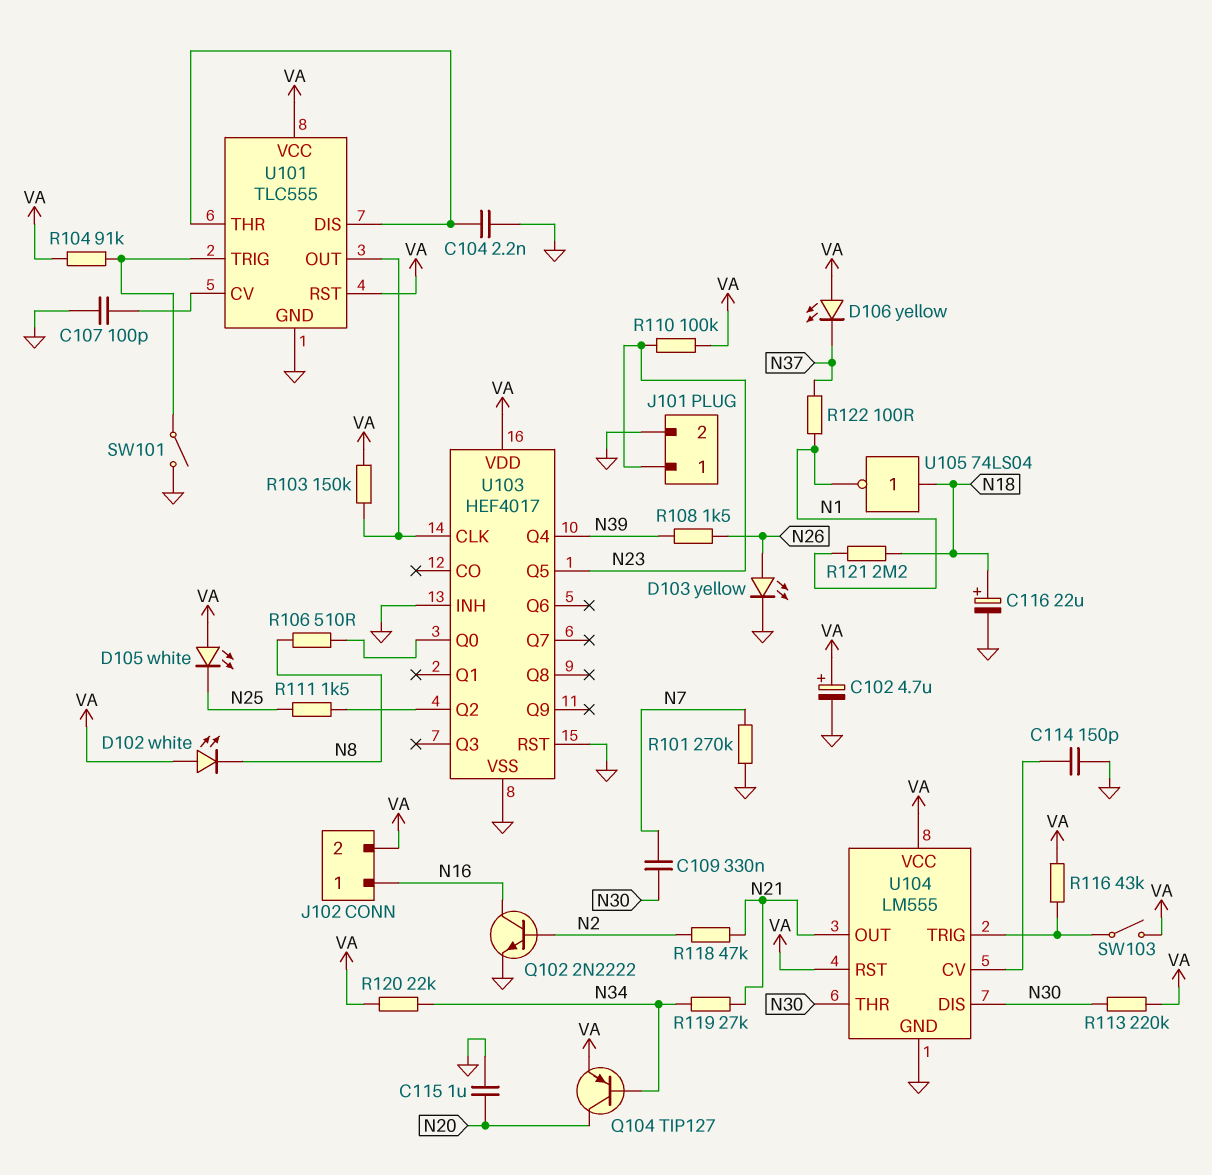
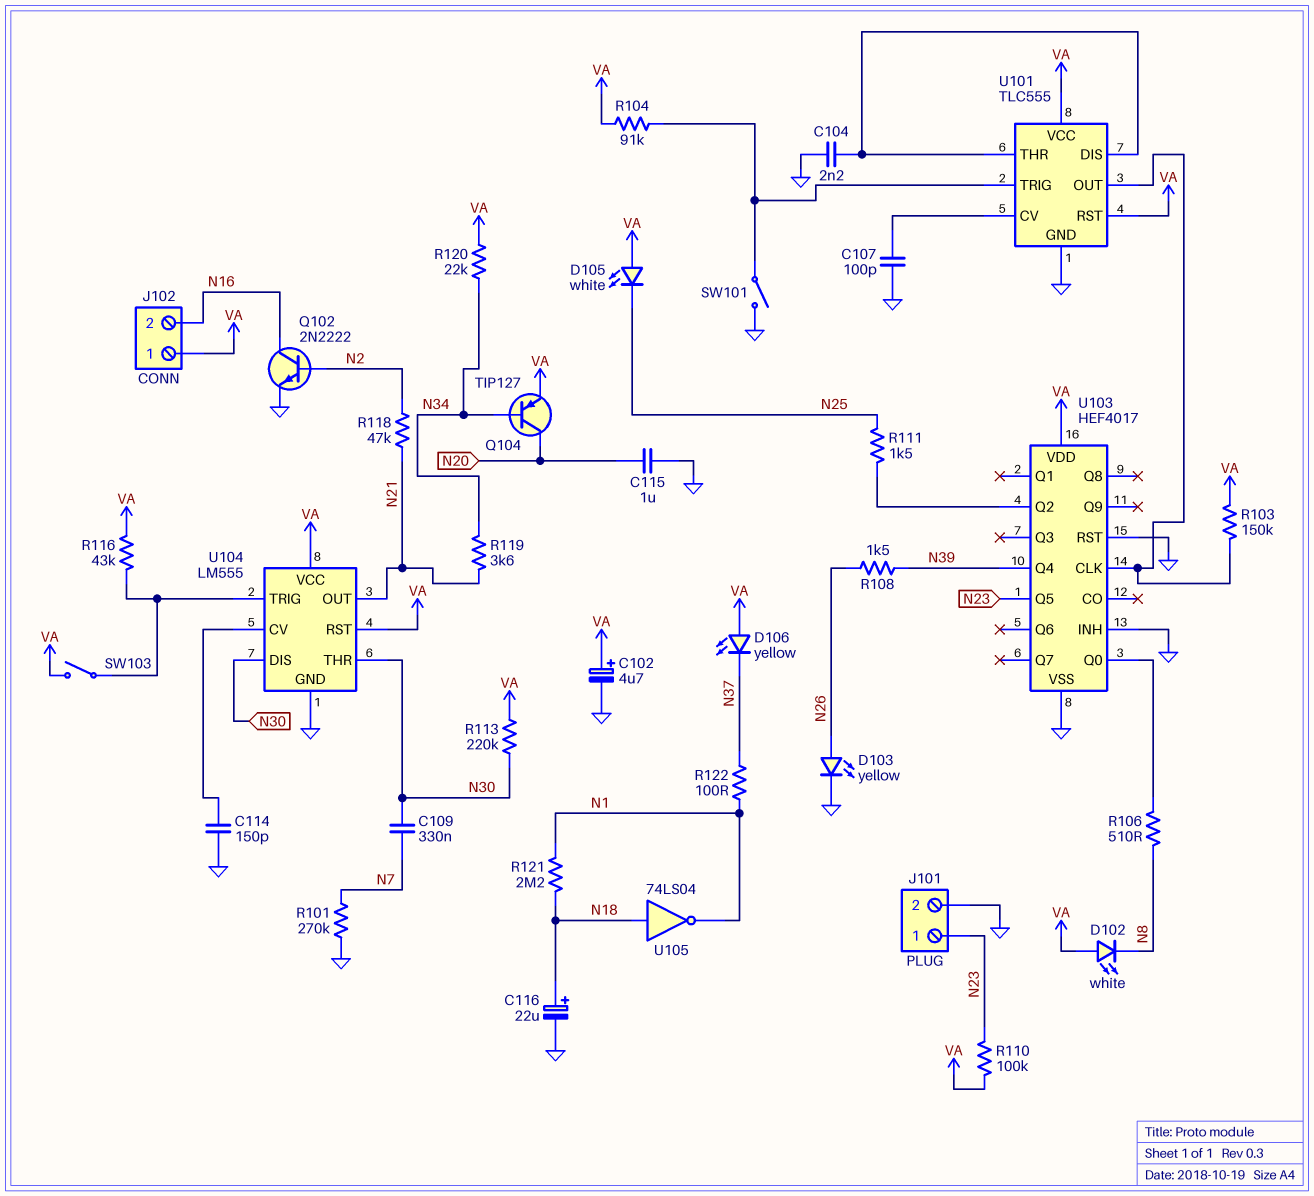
J102 pin 1: N16 -> VA
J102 pin 2: VA -> N16
R119: 27k (N21, N34) -> 3.6k (N21, N34)

